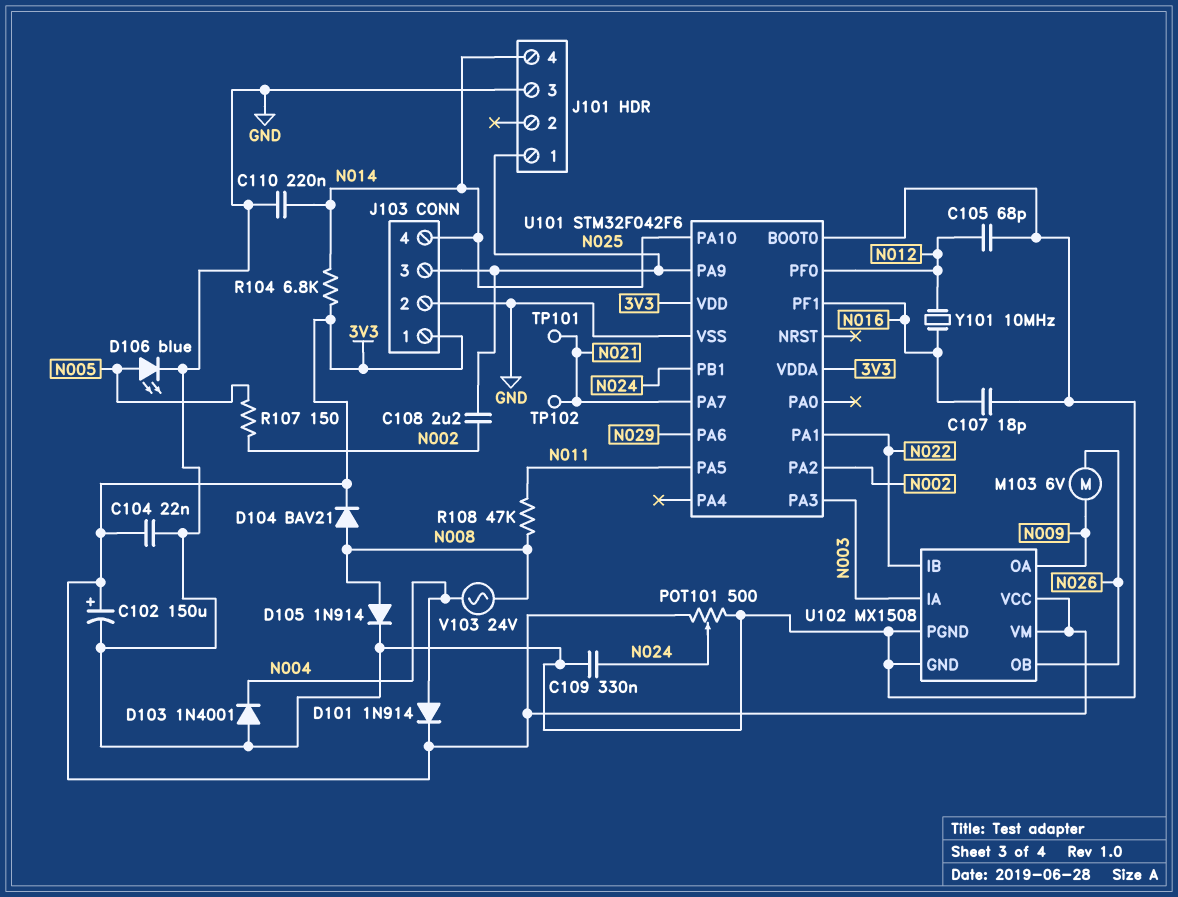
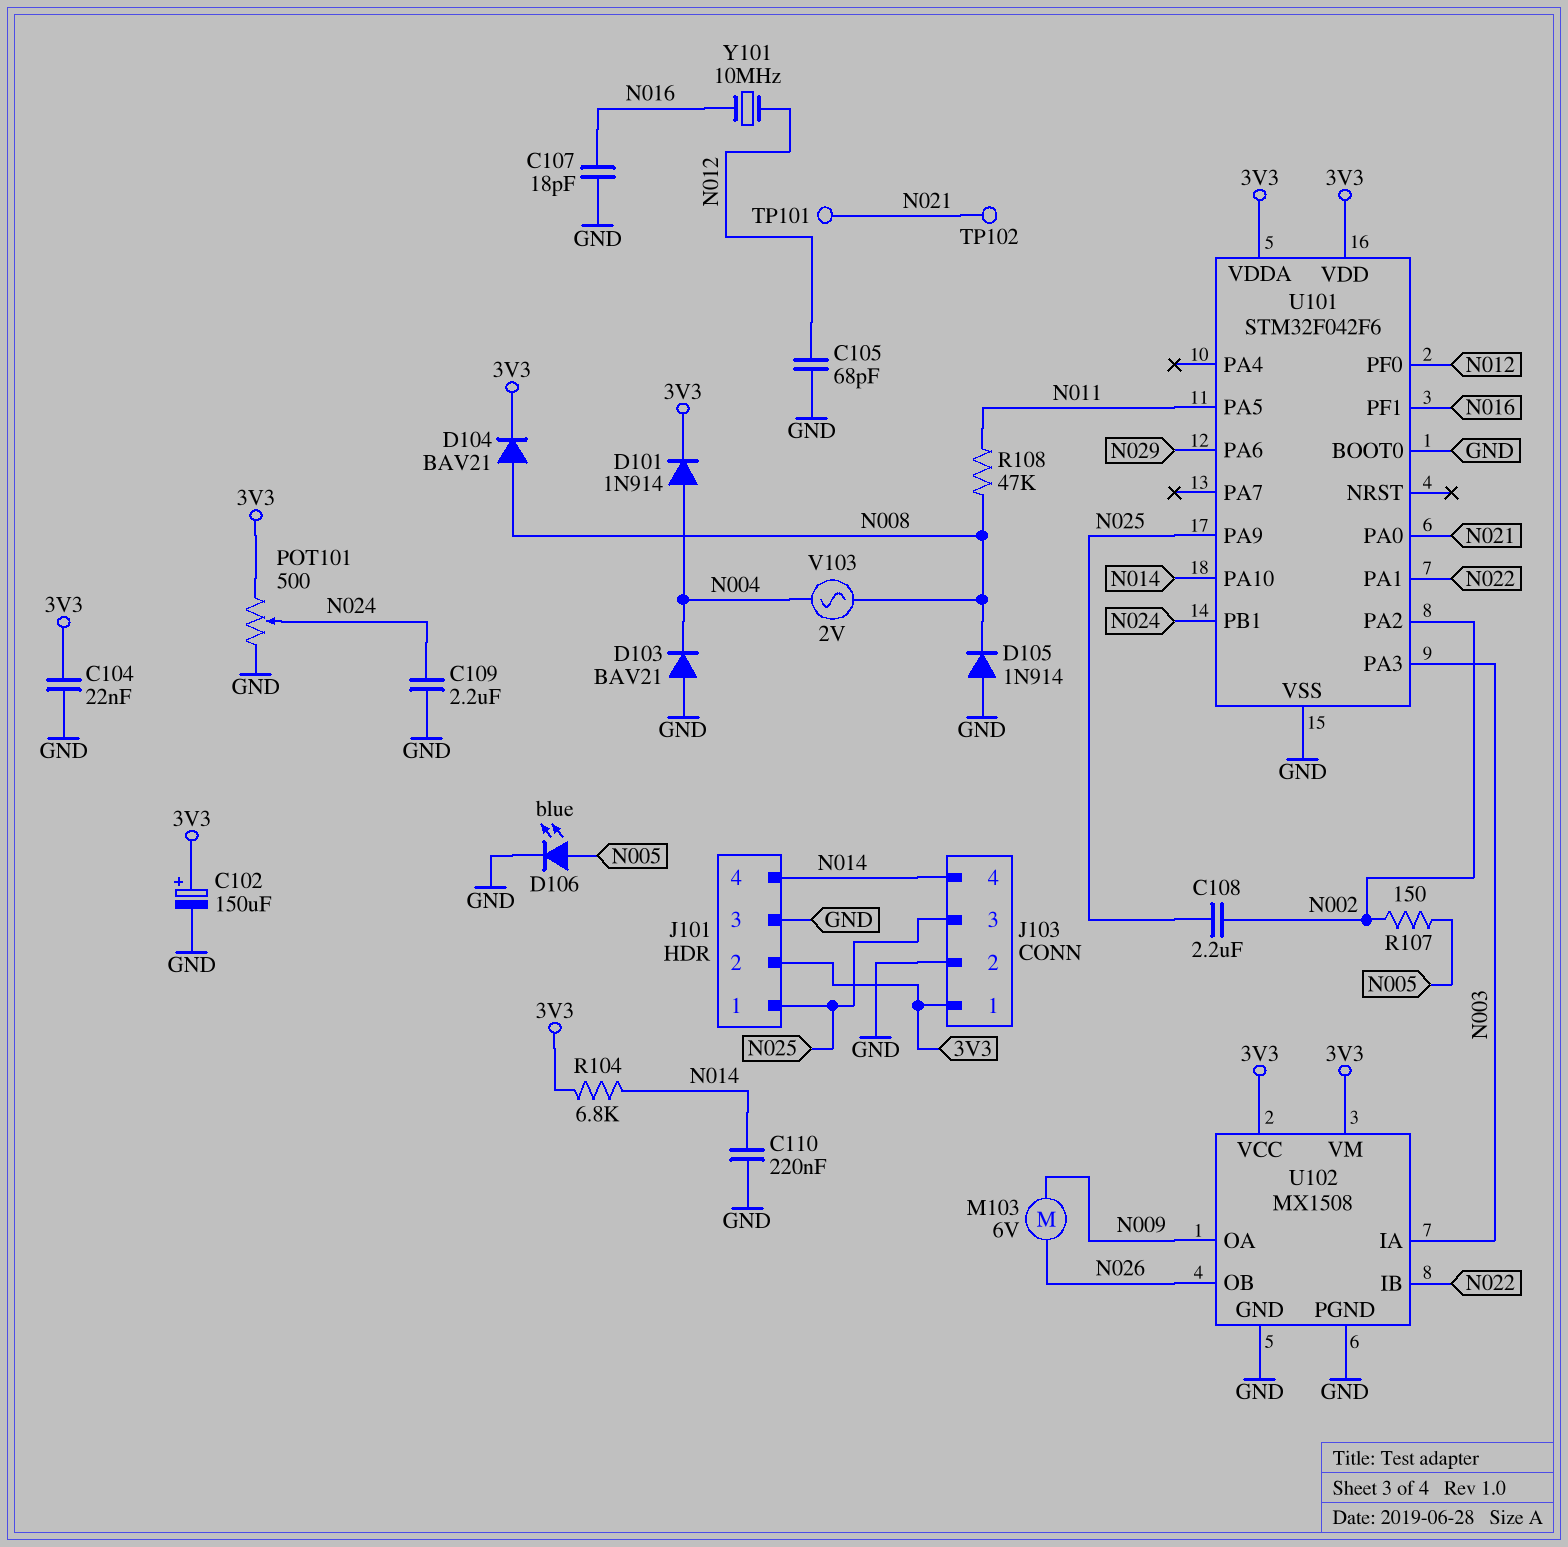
C109: 330nF (GND, N024) -> 2.2uF (GND, N024)
D103: diode 1N4001 (A GND, K N004) -> diode BAV21 (A GND, K N004)
D105: diode 1N914 (A N008, K GND) -> diode 1N914 (A GND, K N008)
J101 pin 2: none -> 3V3
U101 pin PA0: none -> N021
U101 pin PA7: N021 -> none
V103: AC 24V (N004, N008) -> AC 2V (N004, N008)

